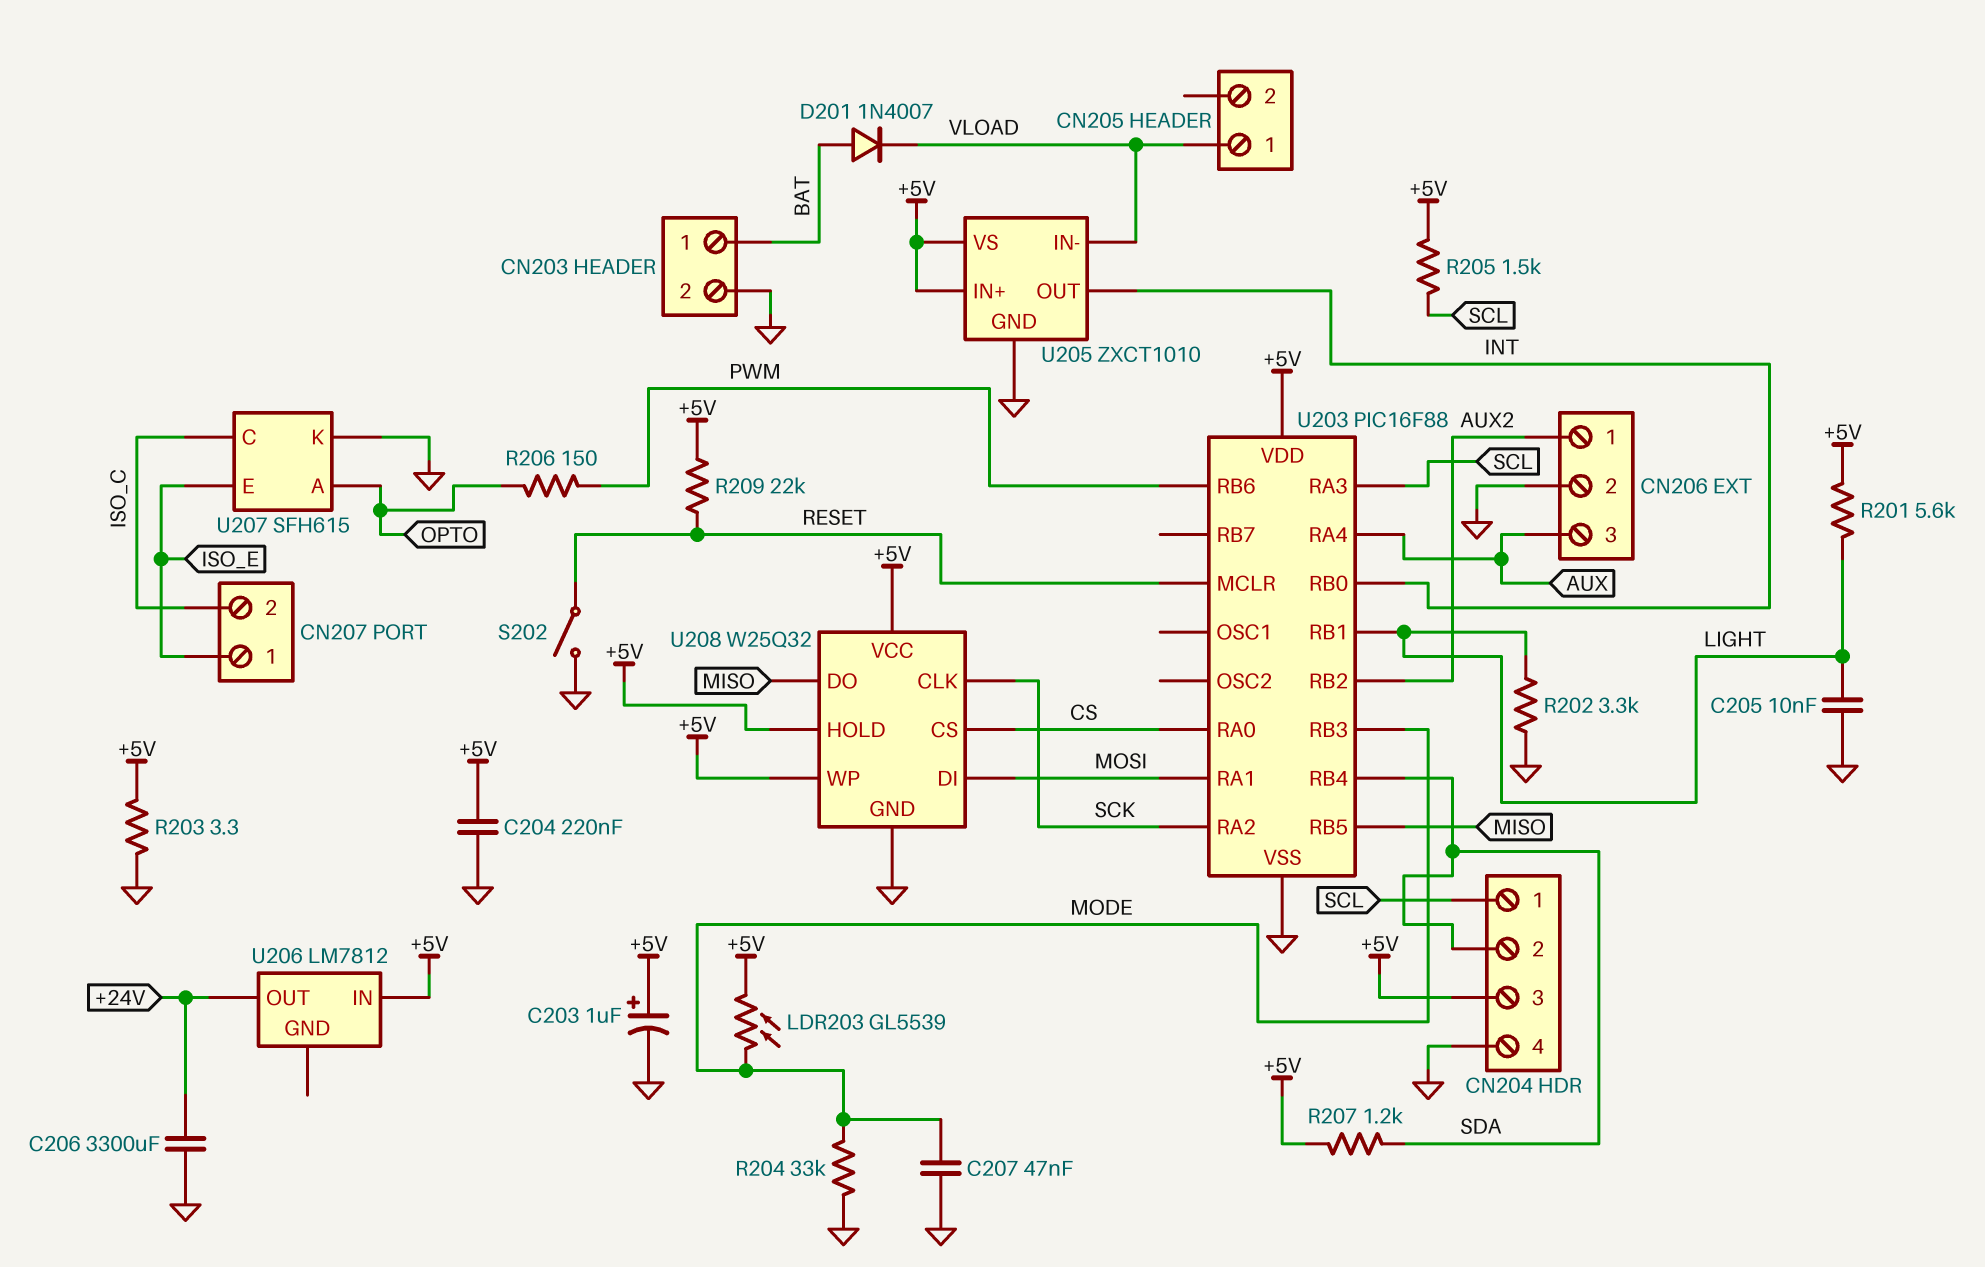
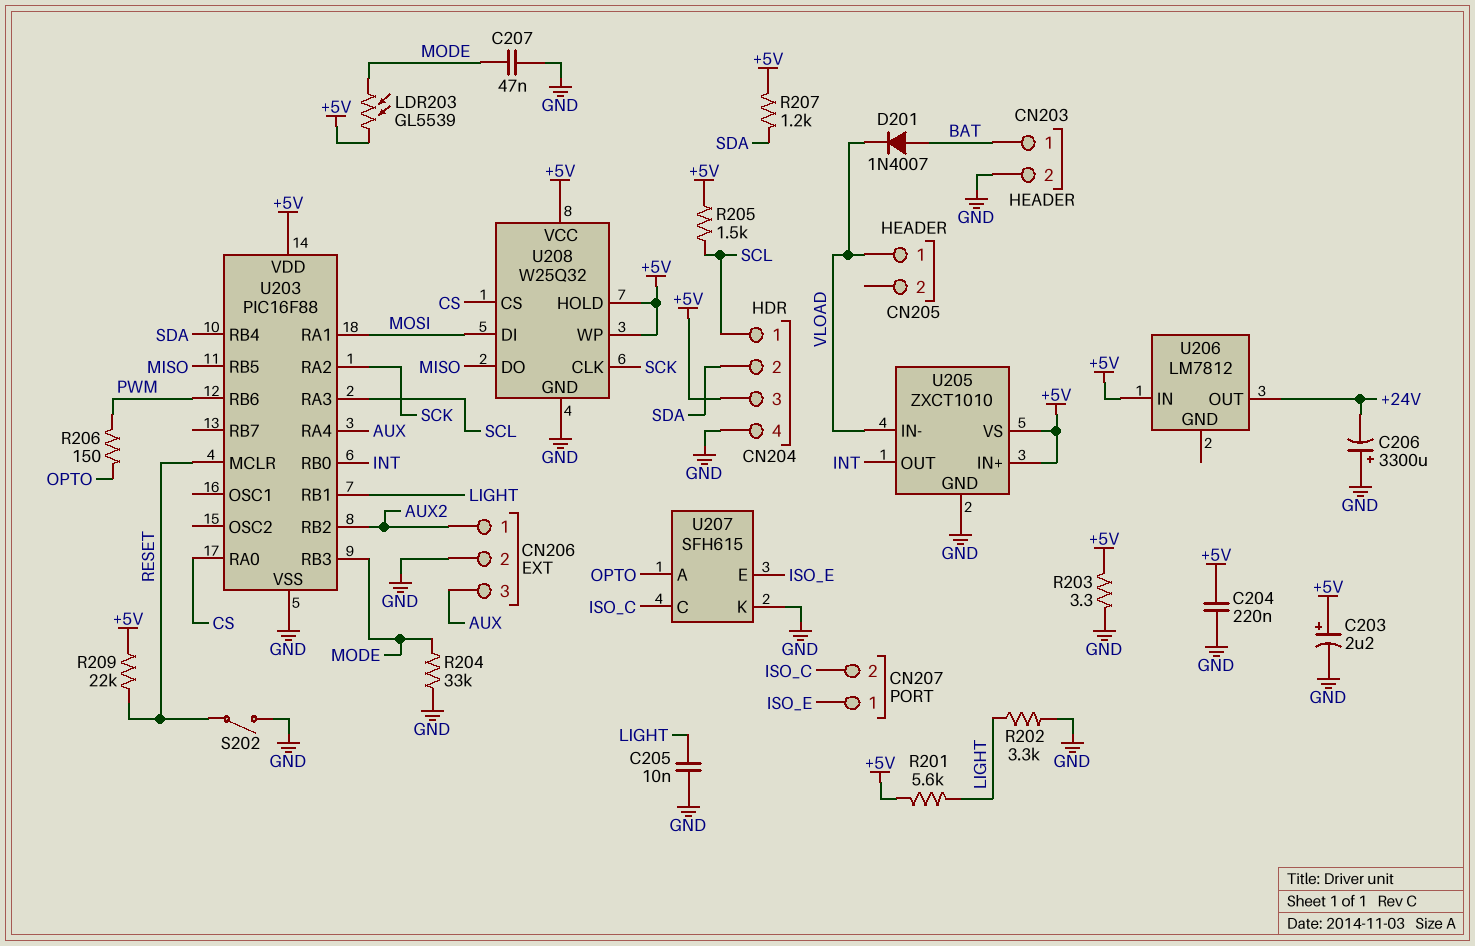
C203: 1uF (plus +5V, minus GND) -> 2.2uF (plus +5V, minus GND)
C206: 3300uF (+24V, GND) -> 3300uF (plus GND, minus +24V)

